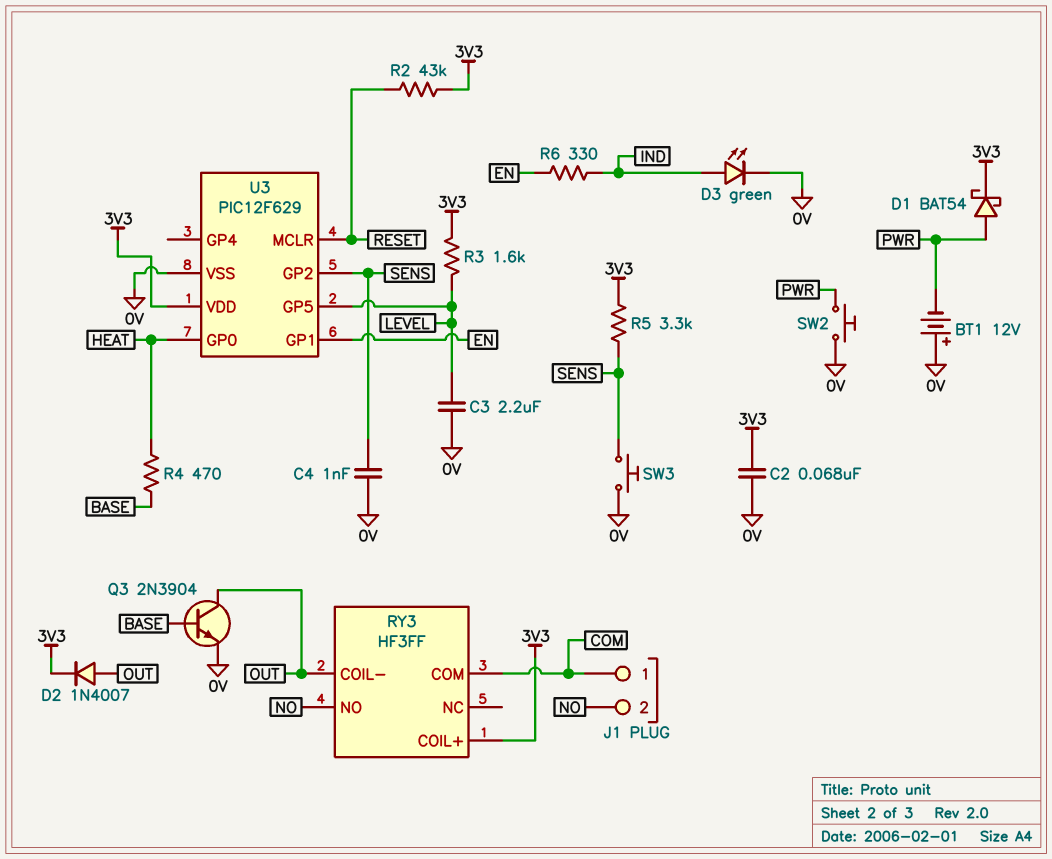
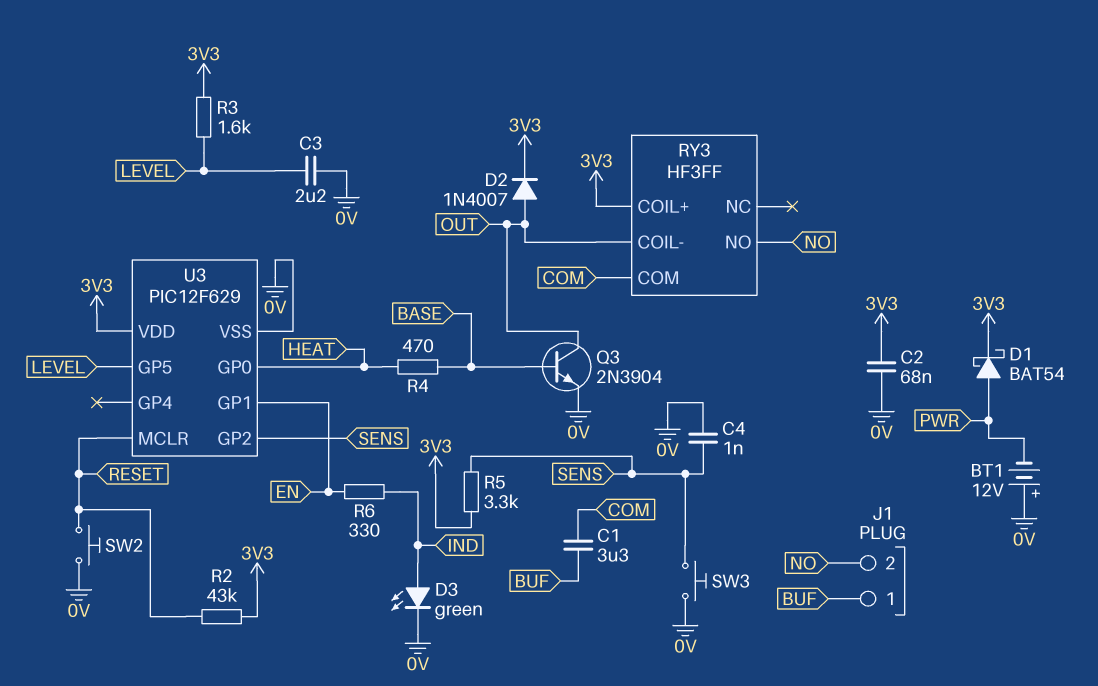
C1: none -> 3.3uF (BUF, COM)
J1 pin 1: COM -> BUF
SW2: button (0V, PWR) -> button (0V, RESET)

